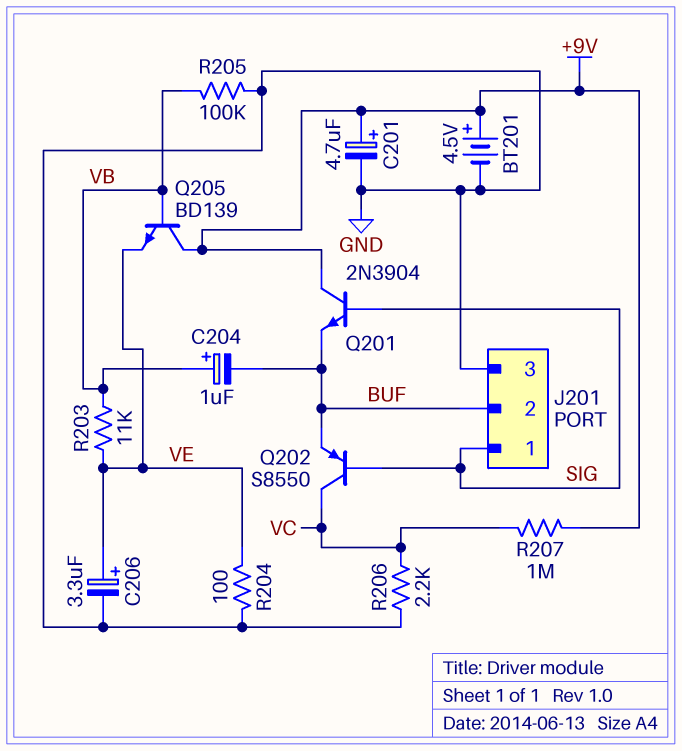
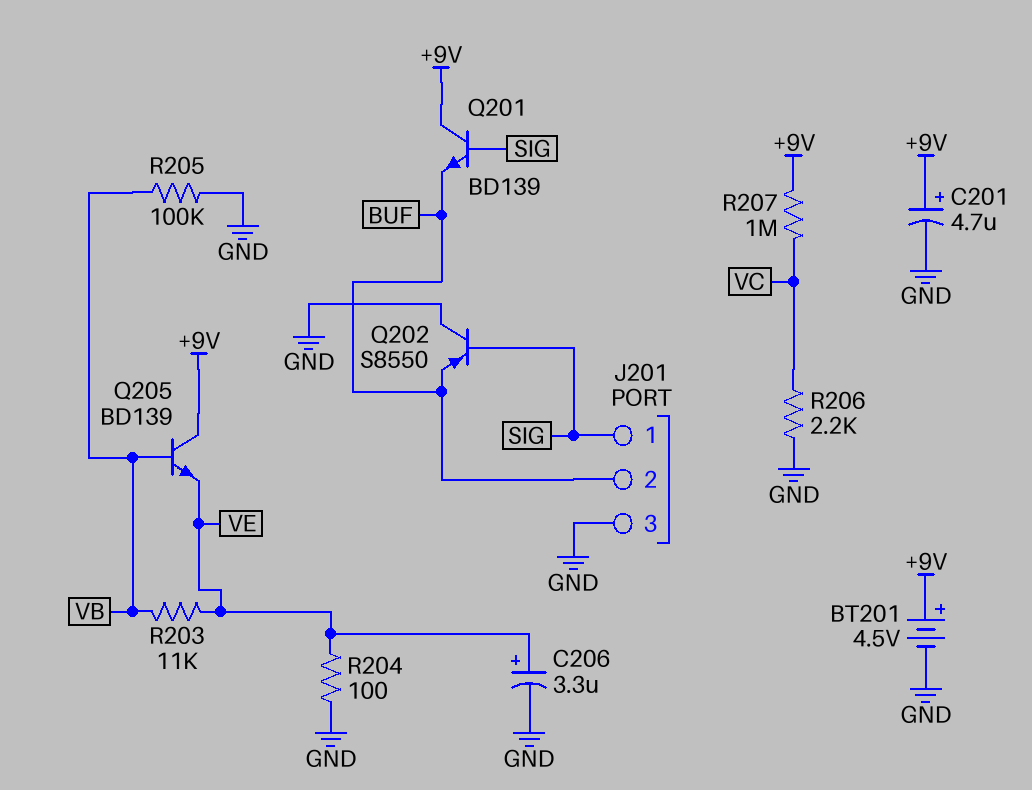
C204: 1uF (plus VB, minus BUF) -> none
Q201: NPN 2N3904 (B SIG, C +9V, E BUF) -> NPN BD139 (B SIG, C +9V, E BUF)
Q202: PNP S8550 (B SIG, C VC, E BUF) -> PNP S8550 (B SIG, C GND, E BUF)

